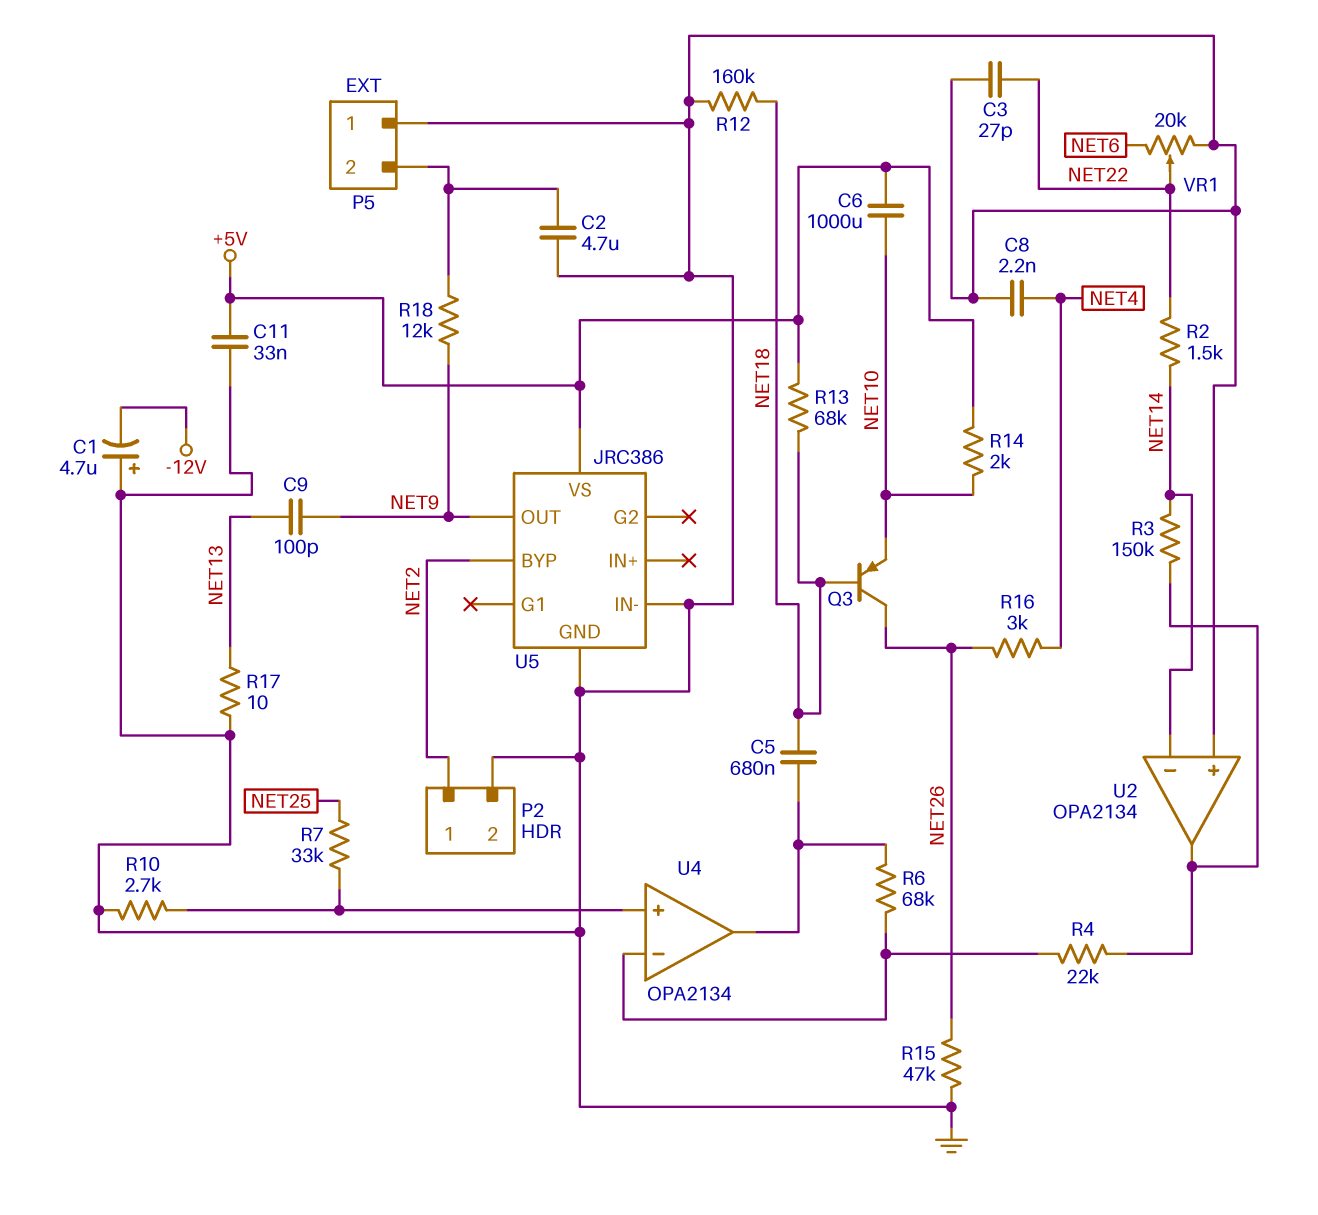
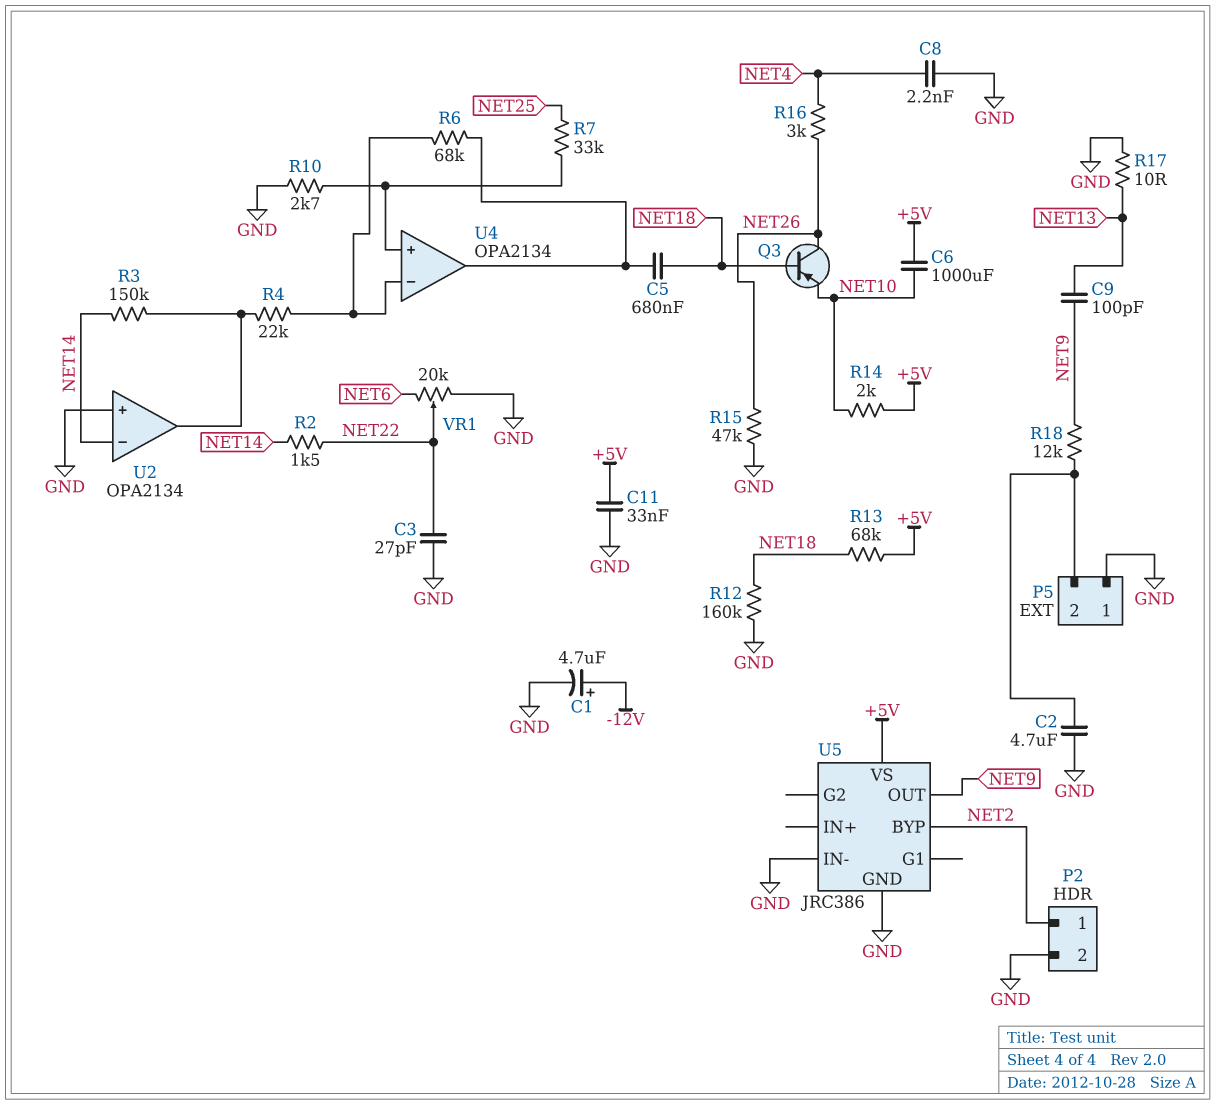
C1: 4.7uF (plus GND, minus -12V) -> 4.7uF (plus -12V, minus GND)

